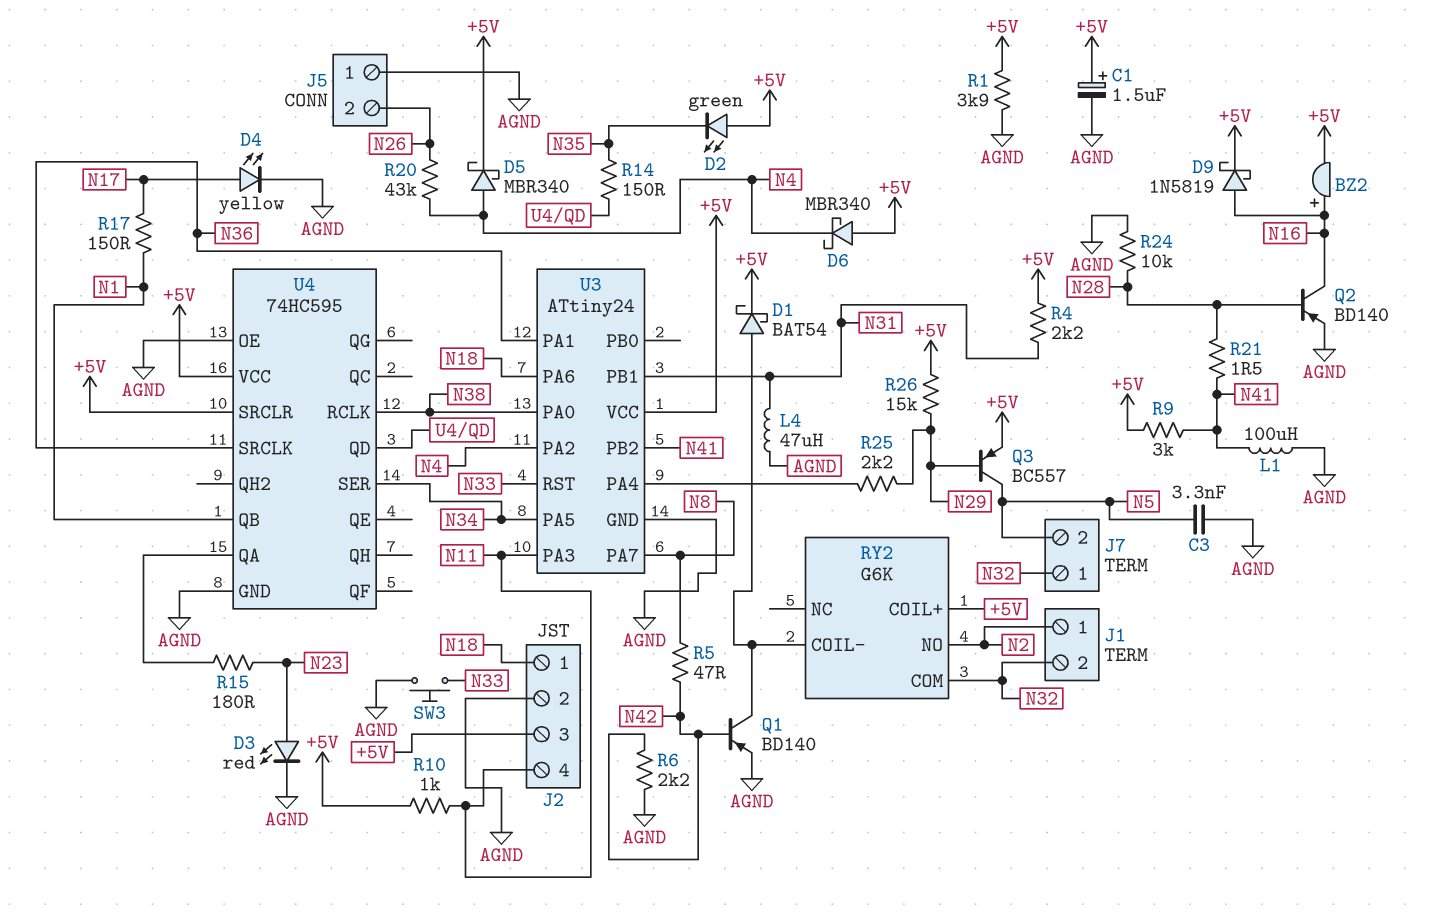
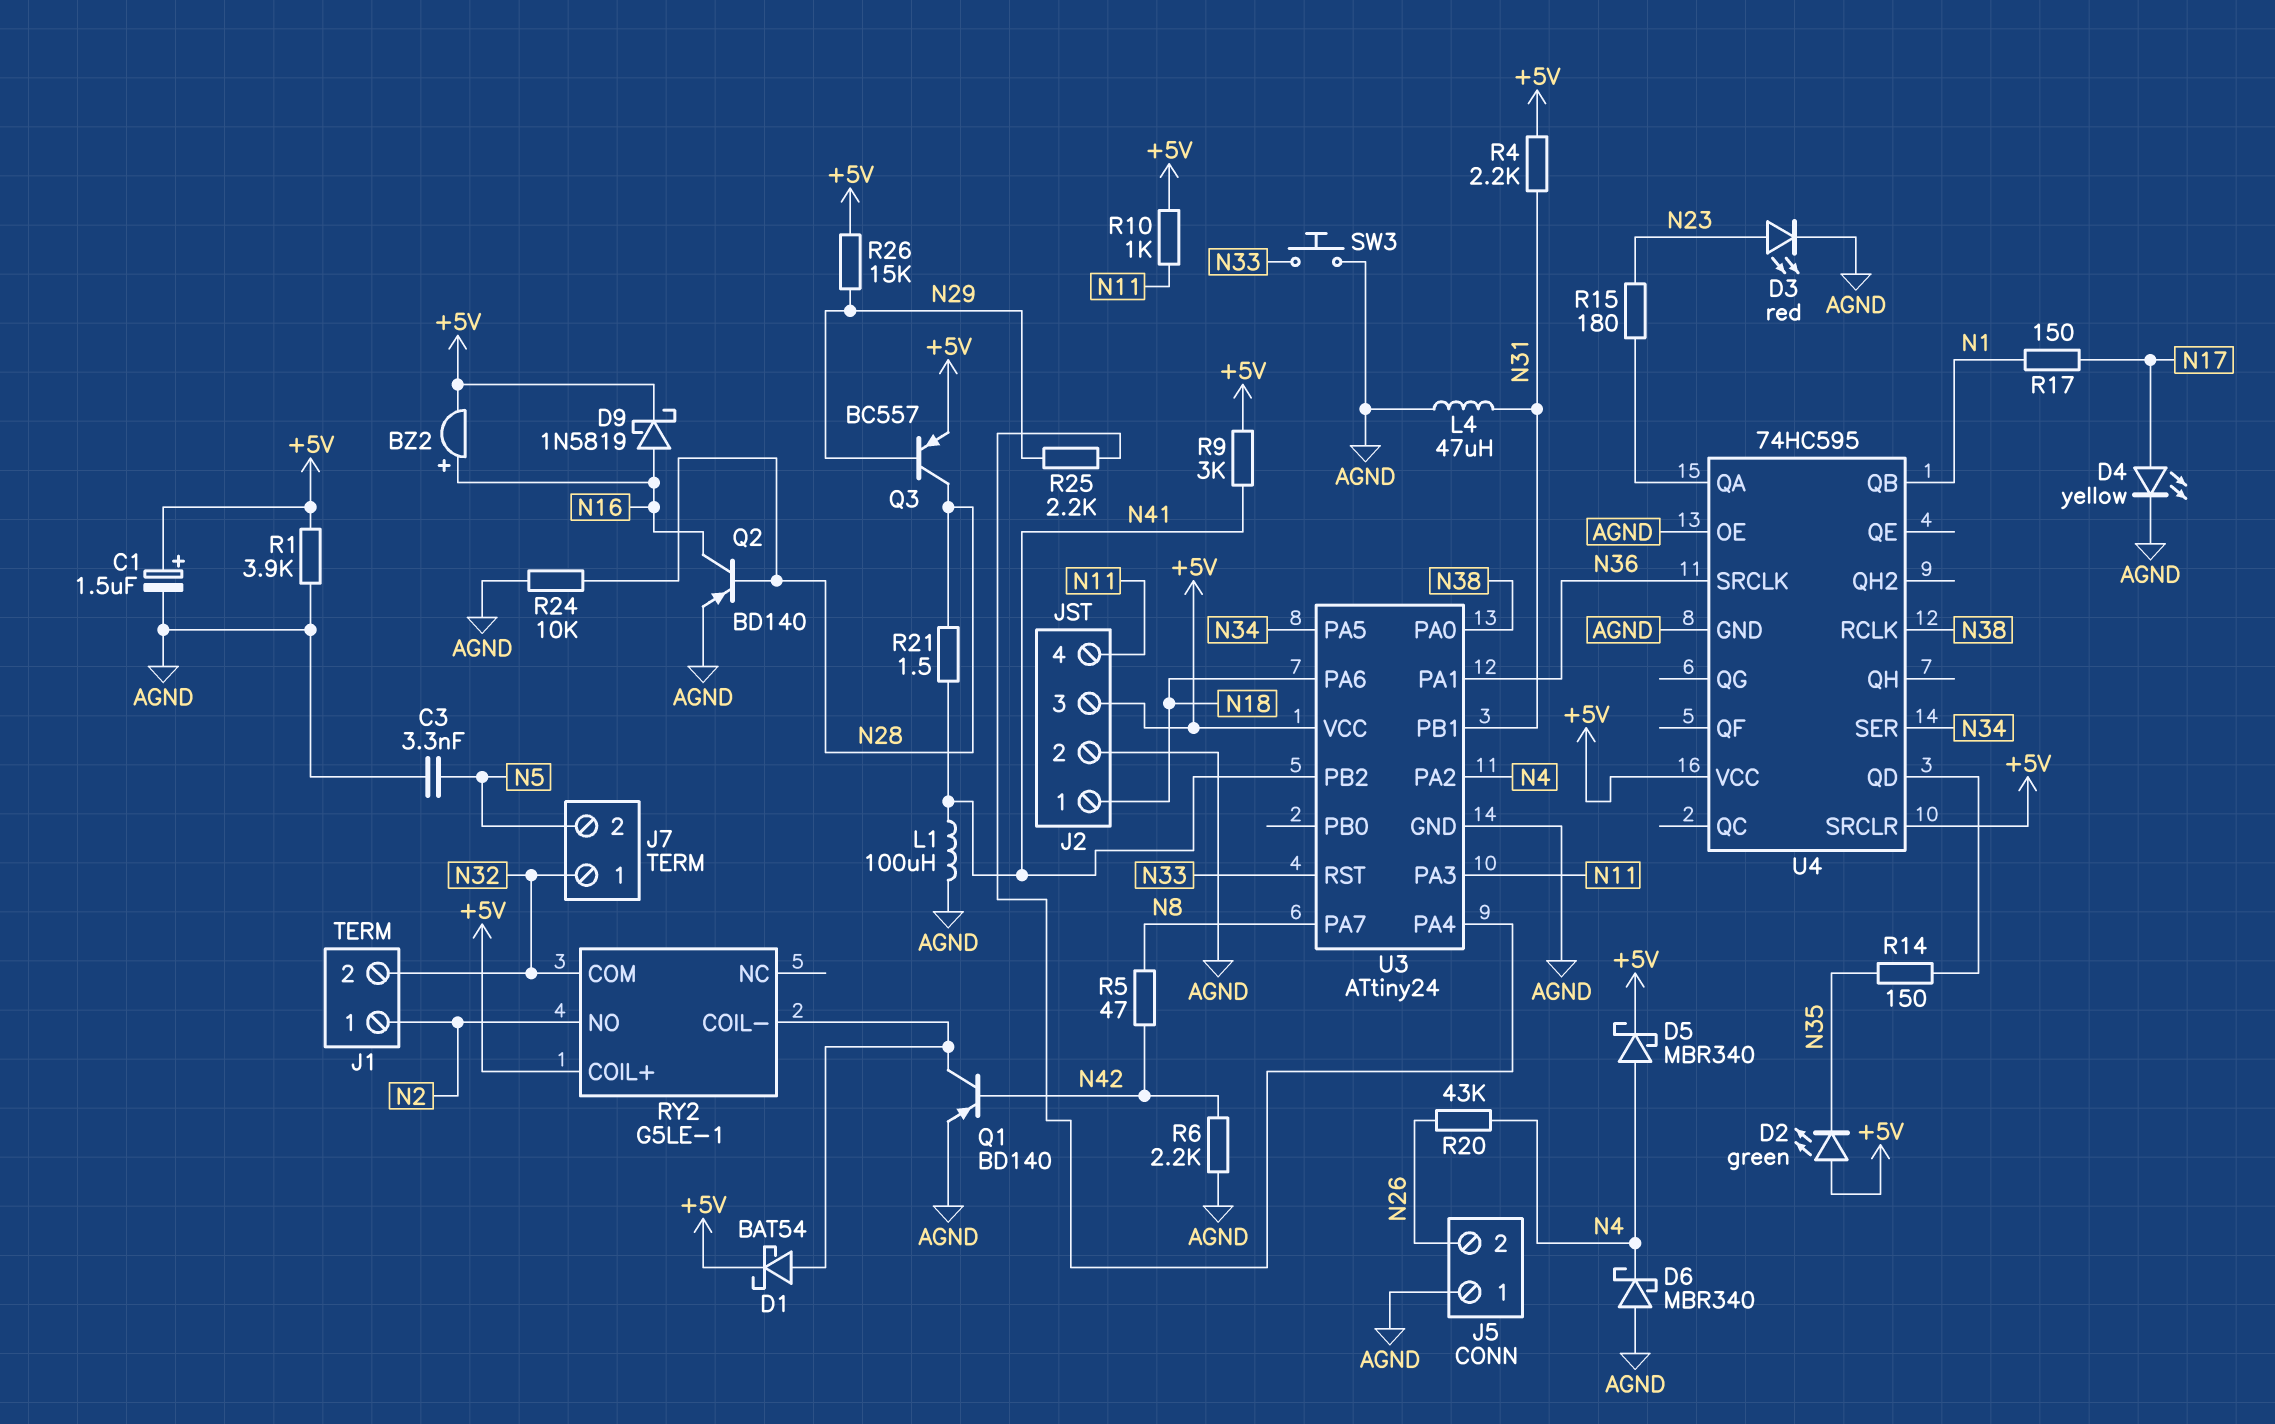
D6: schottky MBR340 (A +5V, K N4) -> schottky MBR340 (A AGND, K N4)
Q3: PNP BC557 (B N29, C N5, E +5V) -> PNP BC557 (B N29, C N28, E +5V)
RY2: G6K -> G5LE-1

